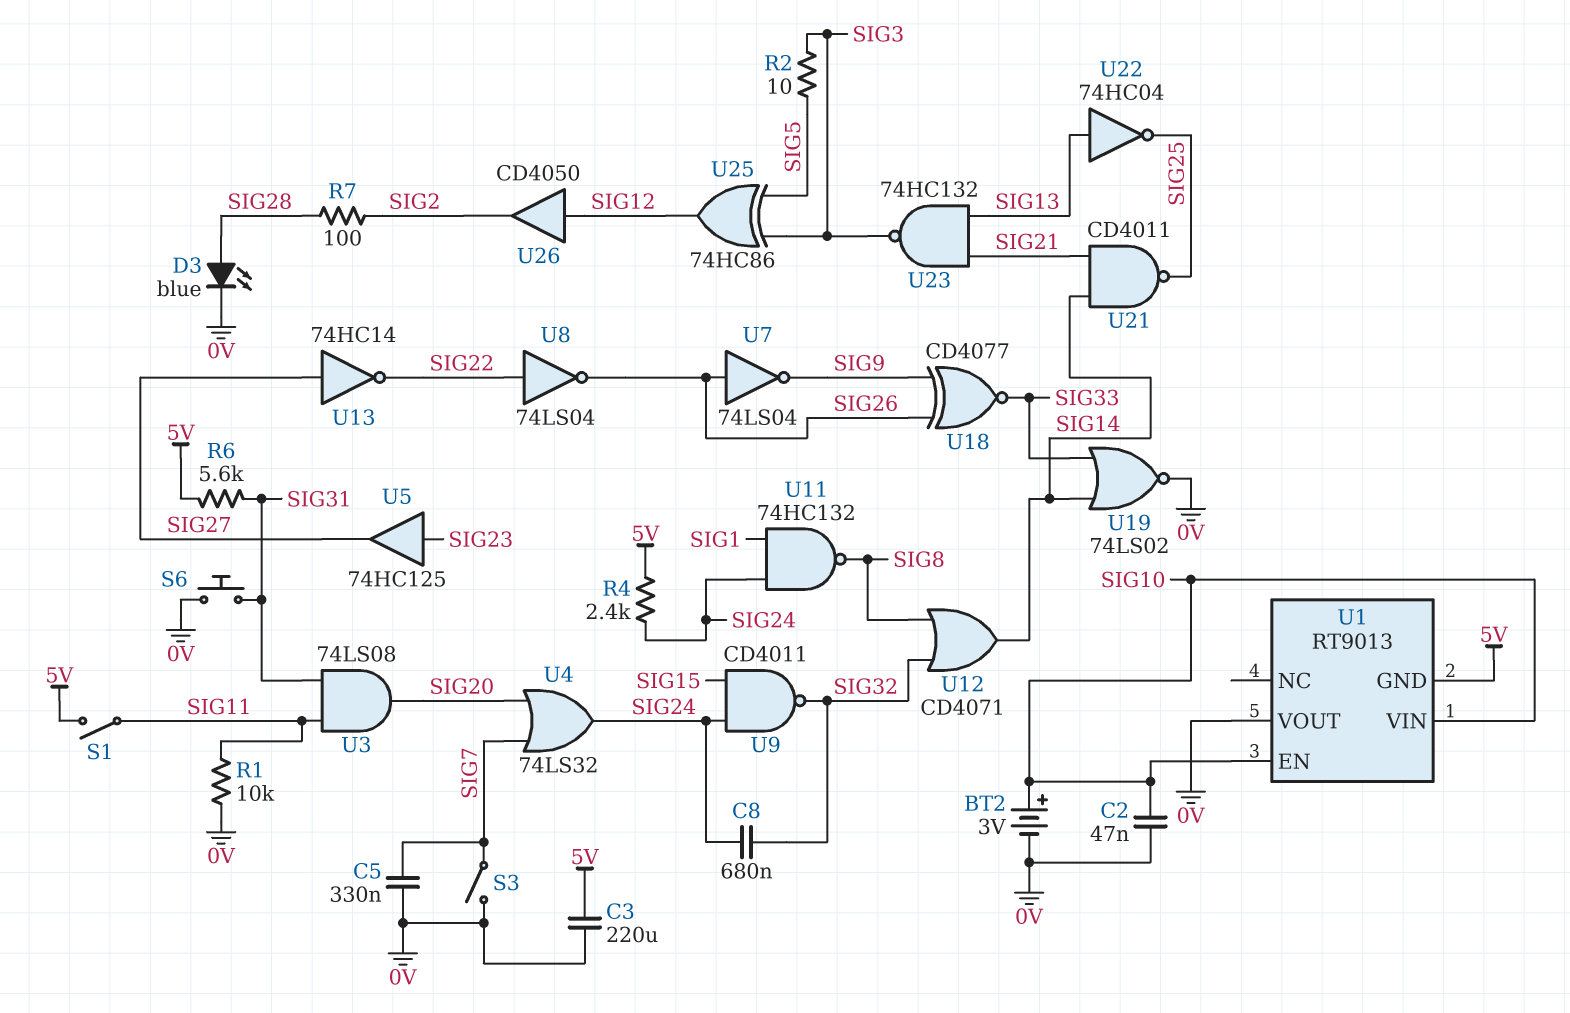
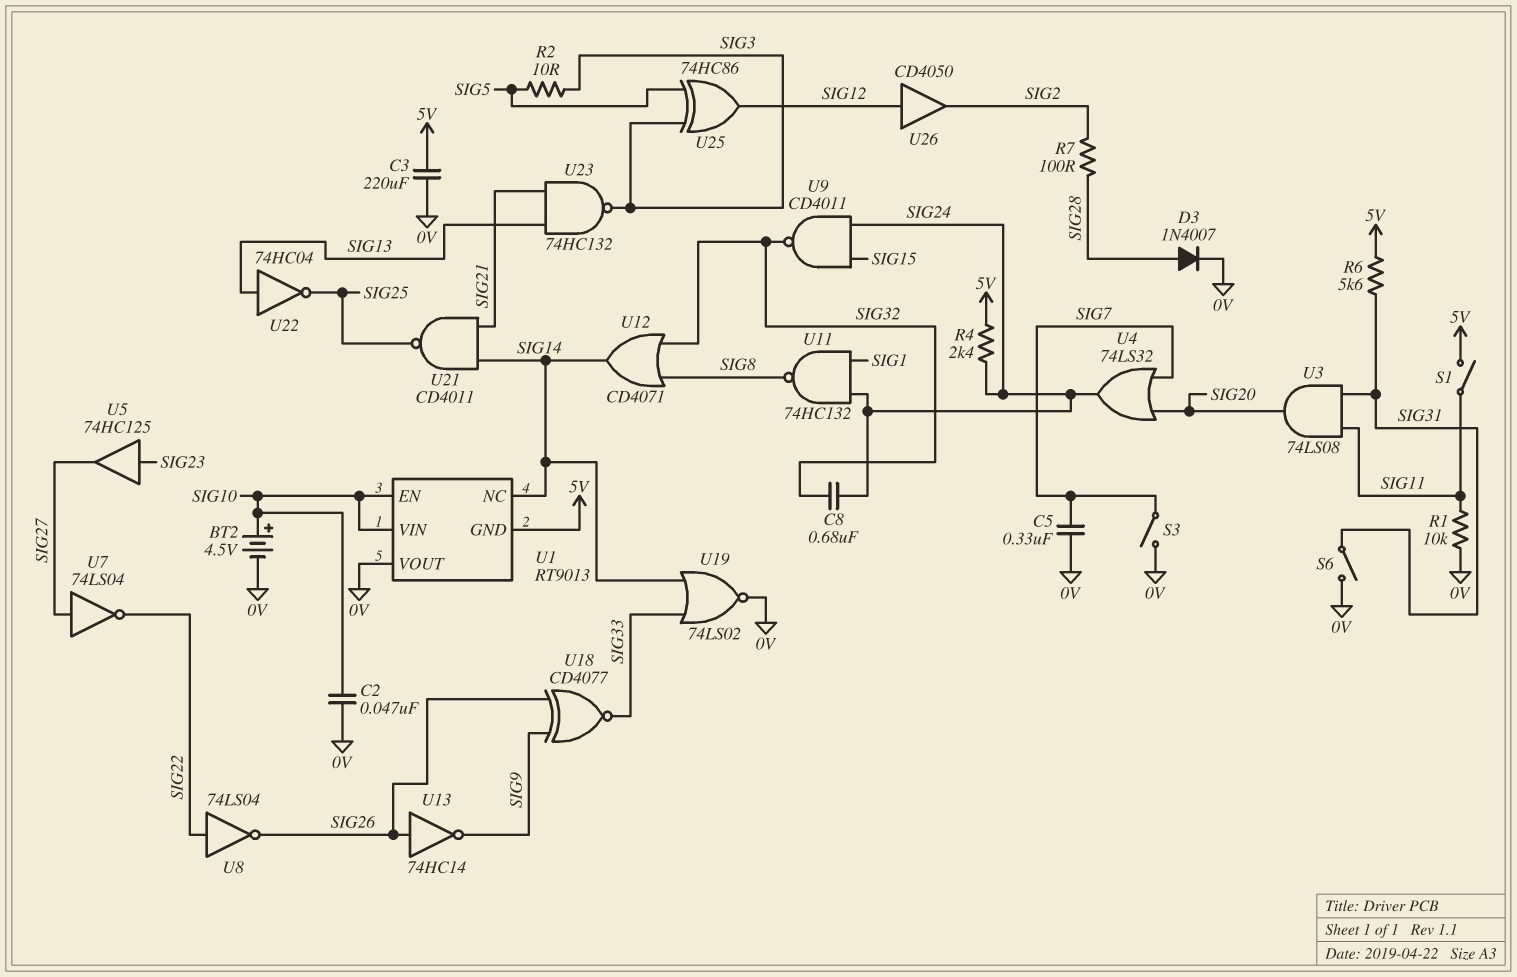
BT2: 3V (plus SIG10, minus 0V) -> 4.5V (plus SIG10, minus 0V)
D3: LED blue (A SIG28, K 0V) -> diode 1N4007 (A SIG28, K 0V)
S6: button (0V, SIG31) -> switch (0V, SIG31)
U1 pin NC: none -> SIG14
U7: NOT 74LS04 (in SIG26, out SIG9) -> NOT 74LS04 (in SIG27, out SIG22)
U13: NOT 74HC14 (in SIG27, out SIG22) -> NOT 74HC14 (in SIG26, out SIG9)

